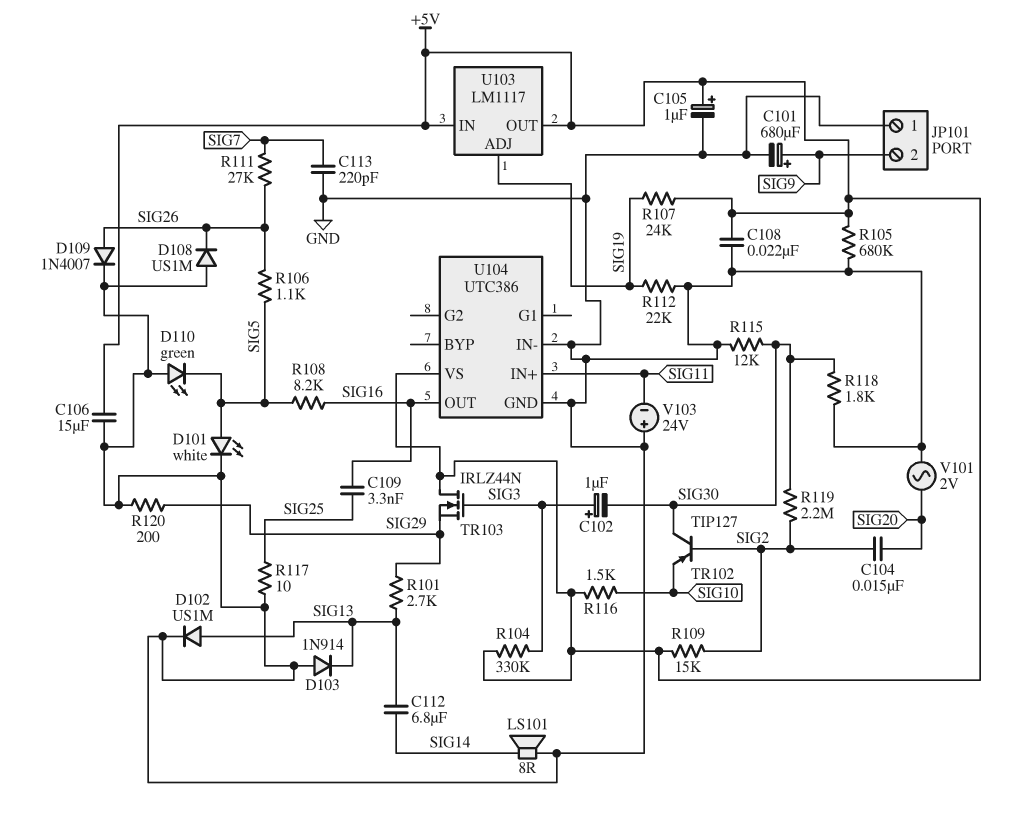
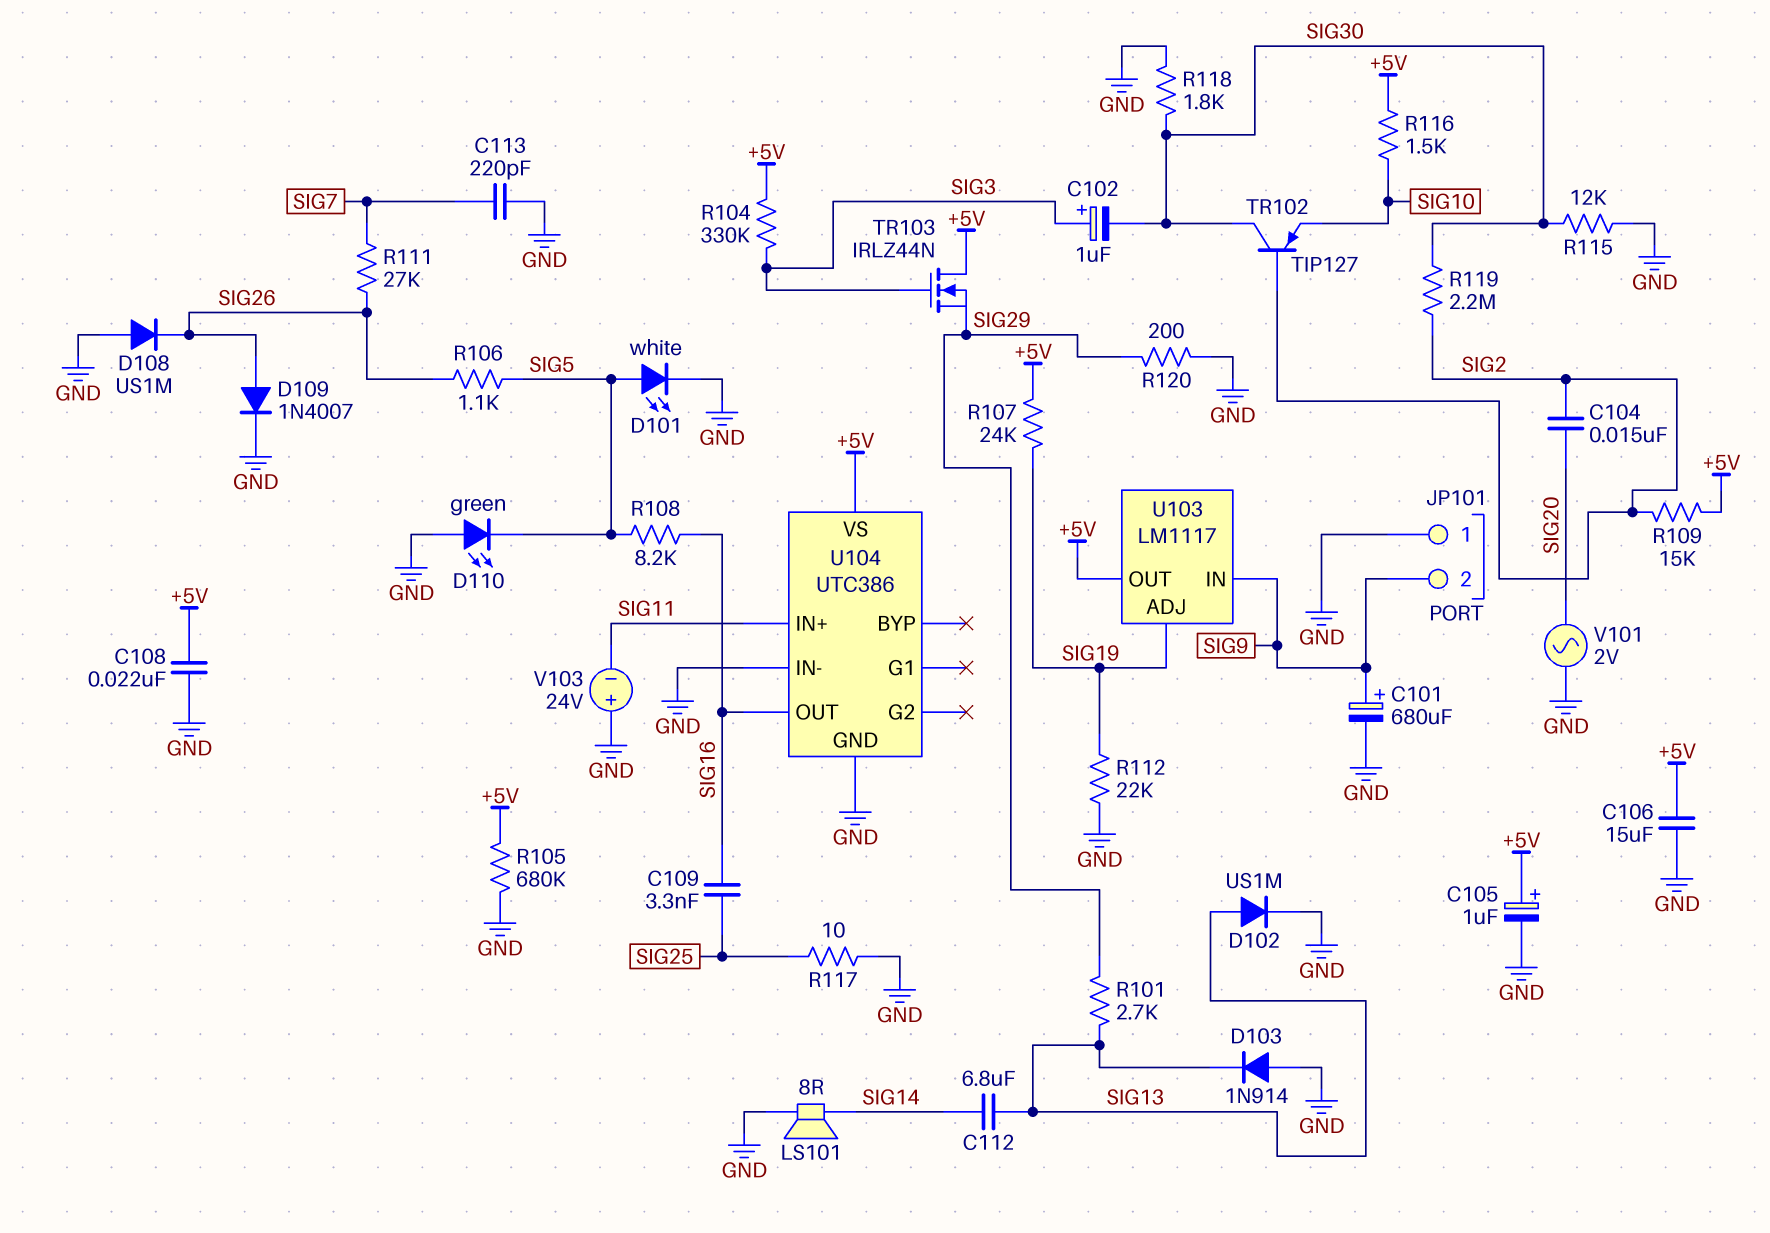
U103 pin IN: +5V -> SIG9

